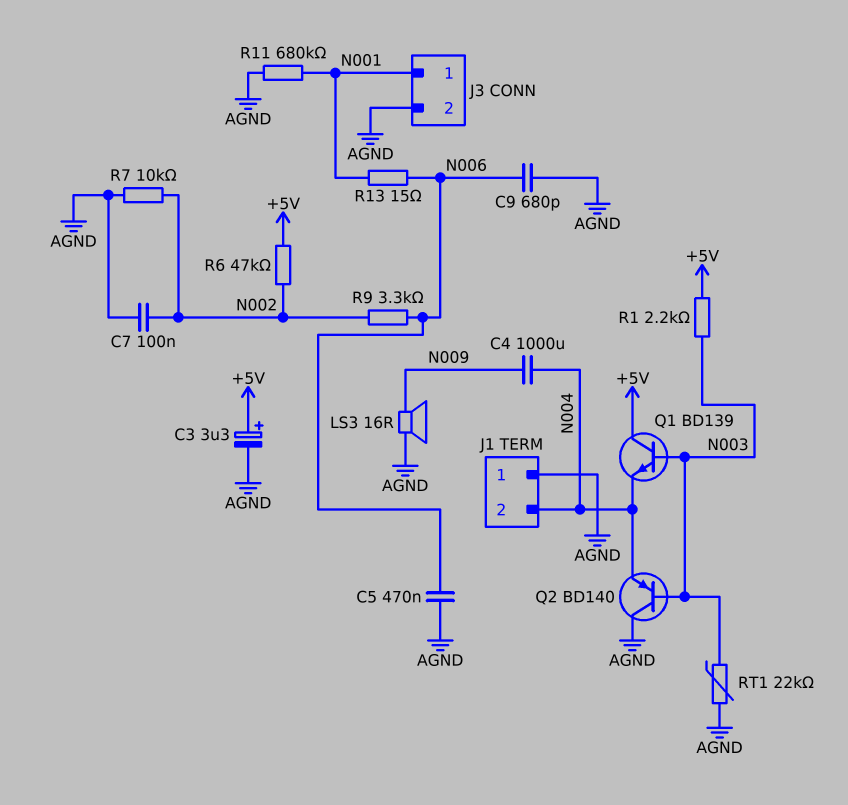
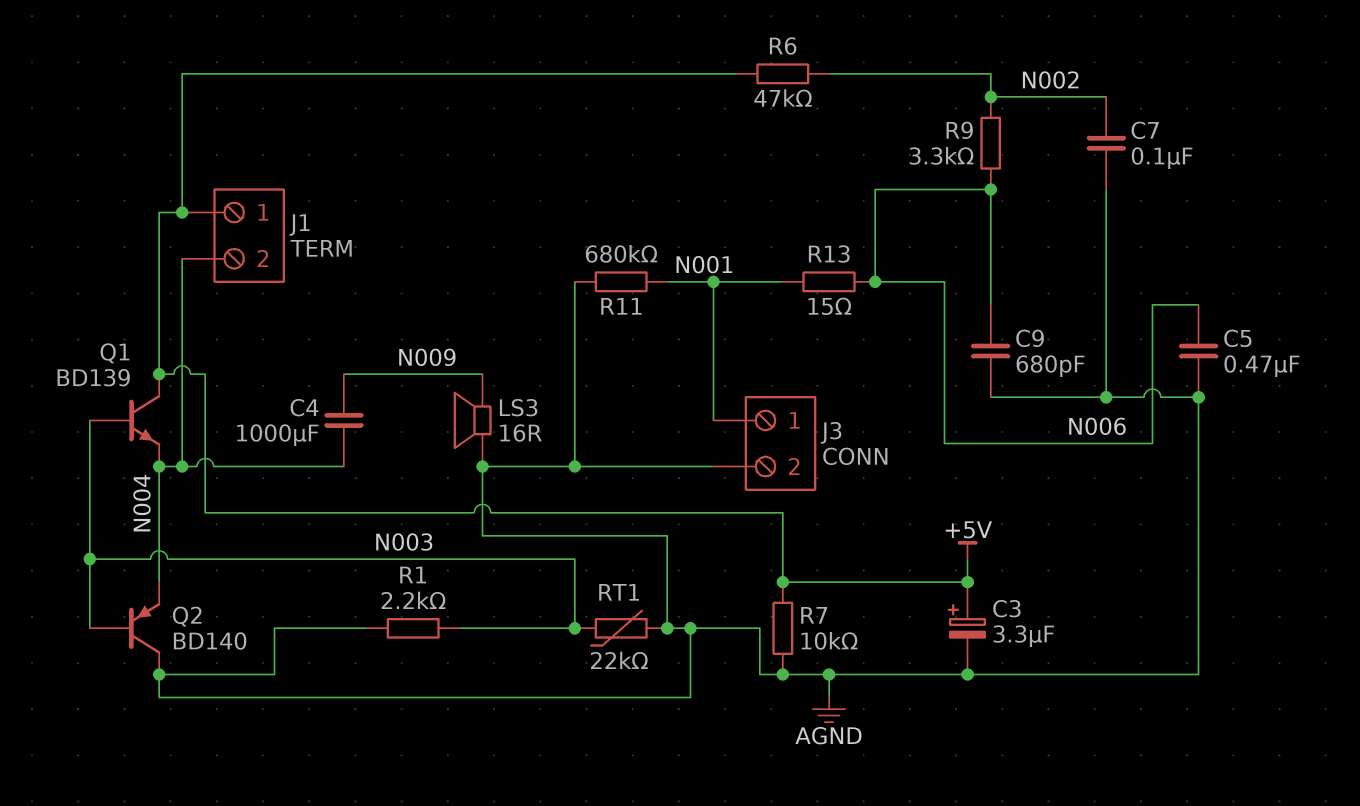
J1 pin 1: AGND -> +5V
R1: 2.2k (+5V, N003) -> 2.2k (AGND, N003)
R7: 10k (AGND, N002) -> 10k (+5V, AGND)

